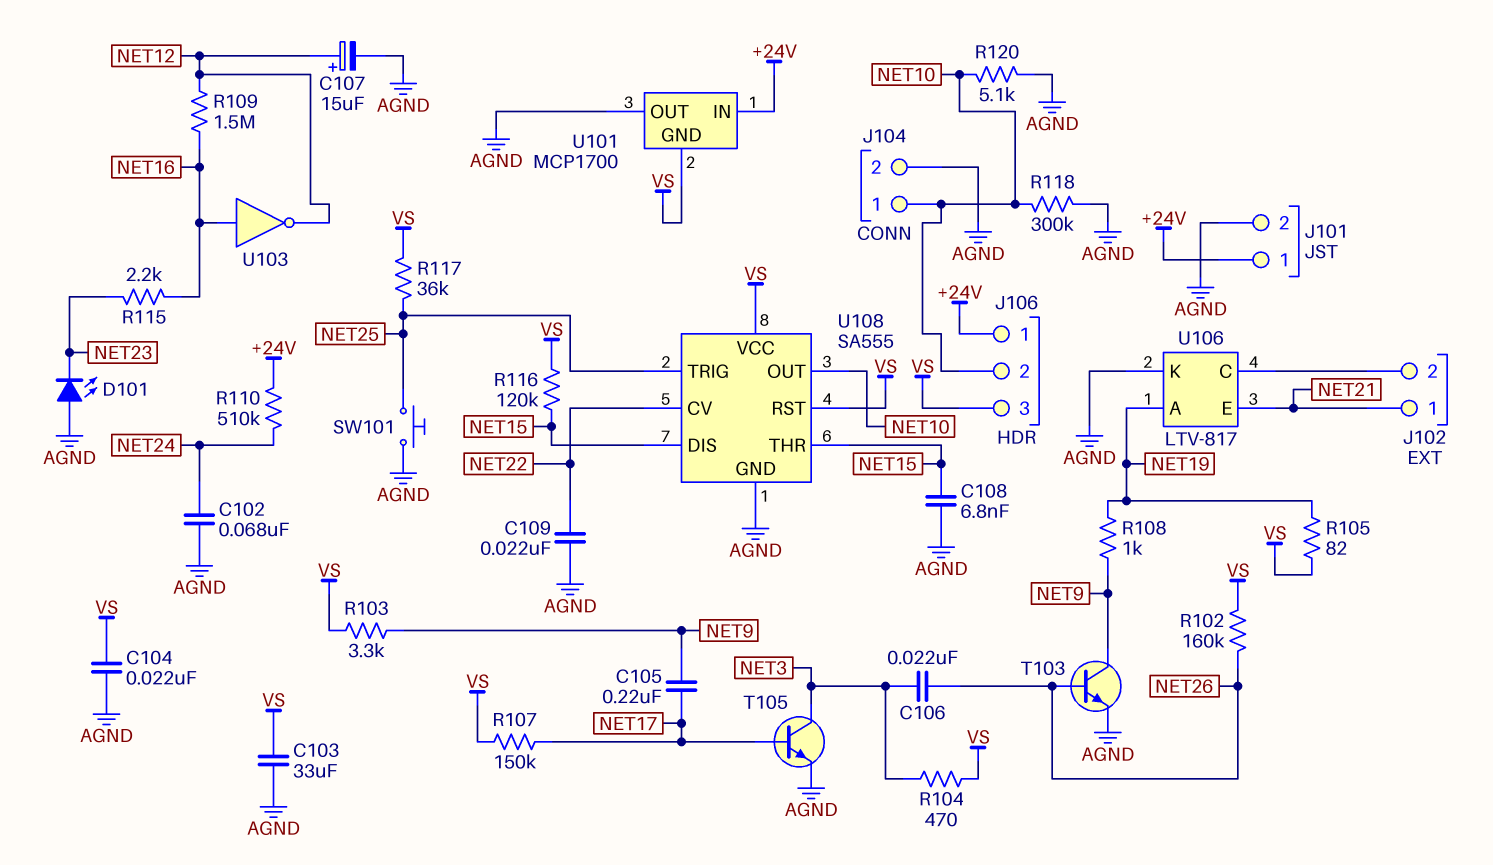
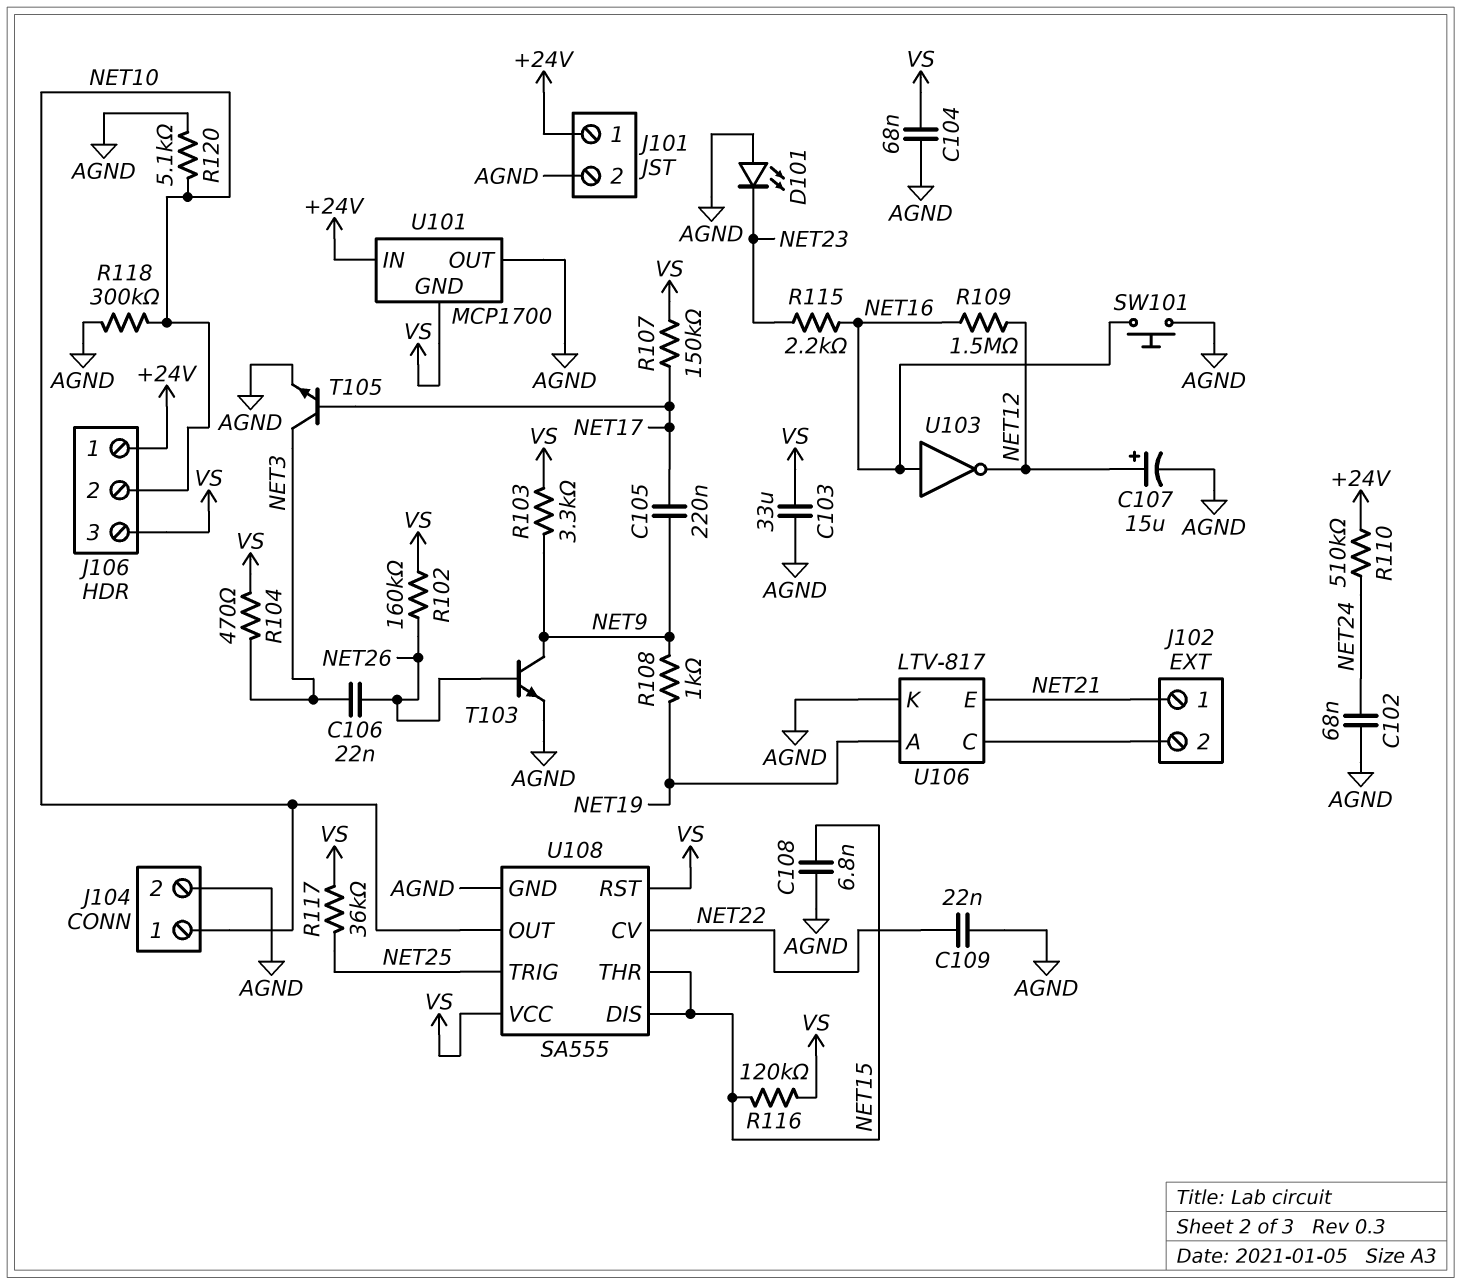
C104: 22nF (AGND, VS) -> 68nF (AGND, VS)
R105: 82 (NET19, VS) -> none
SW101: button (AGND, NET25) -> button (AGND, NET16)

